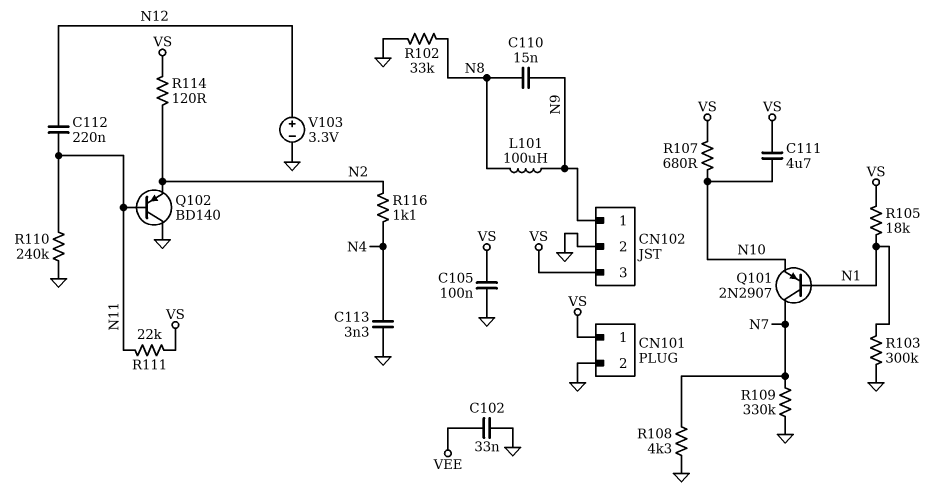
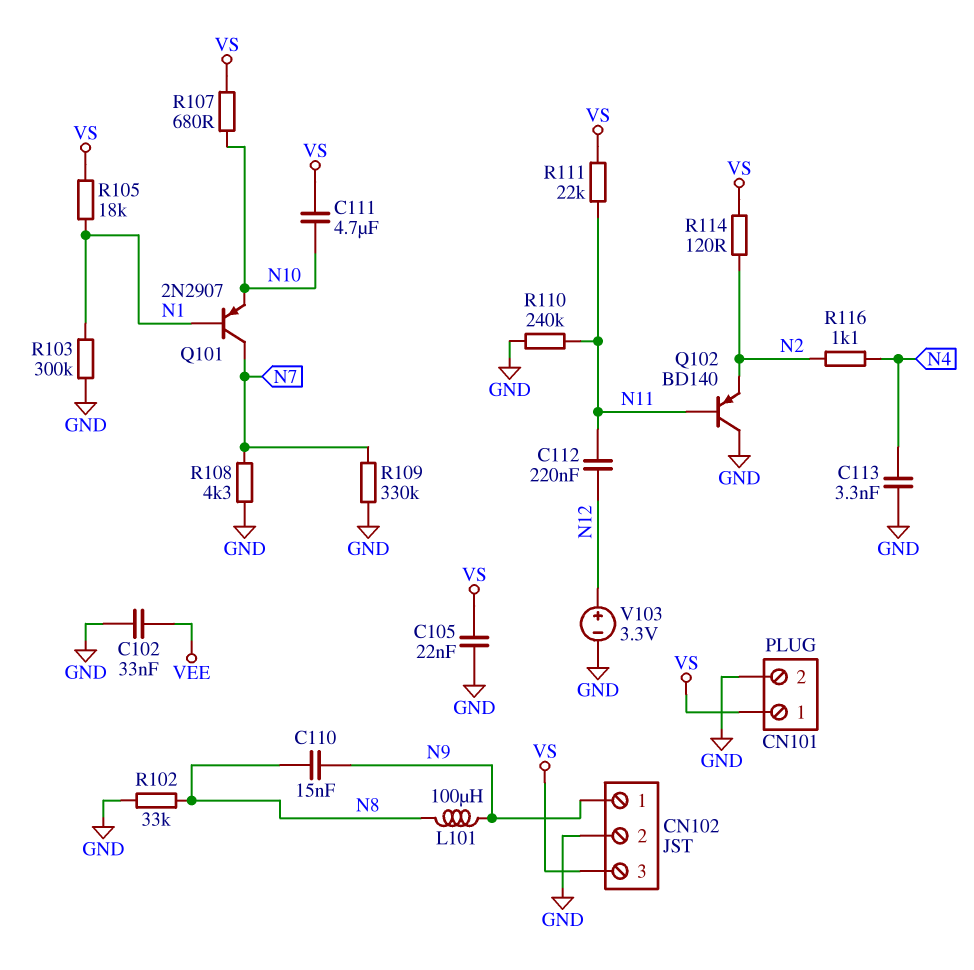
C105: 100nF (GND, VS) -> 22nF (GND, VS)

